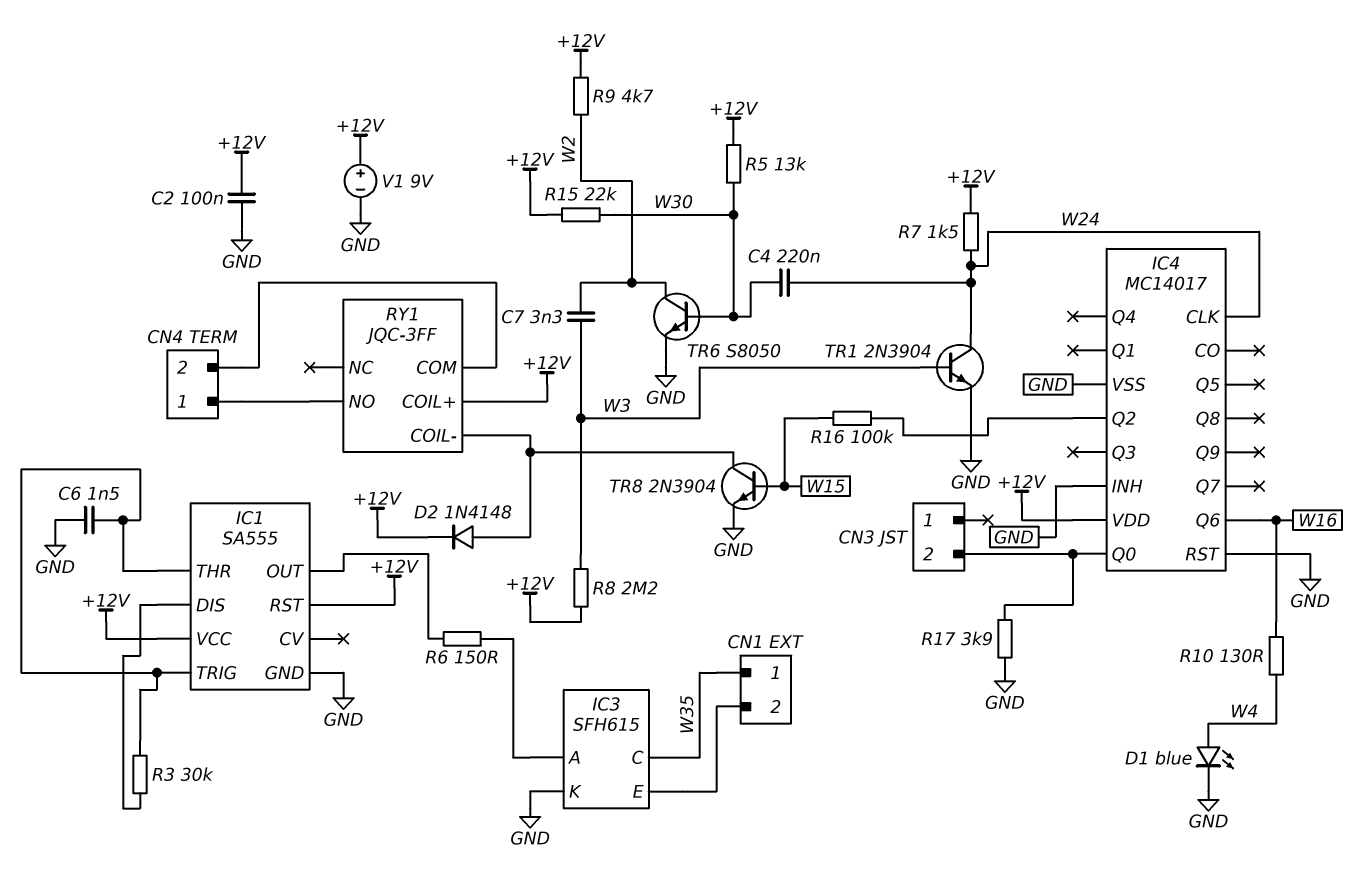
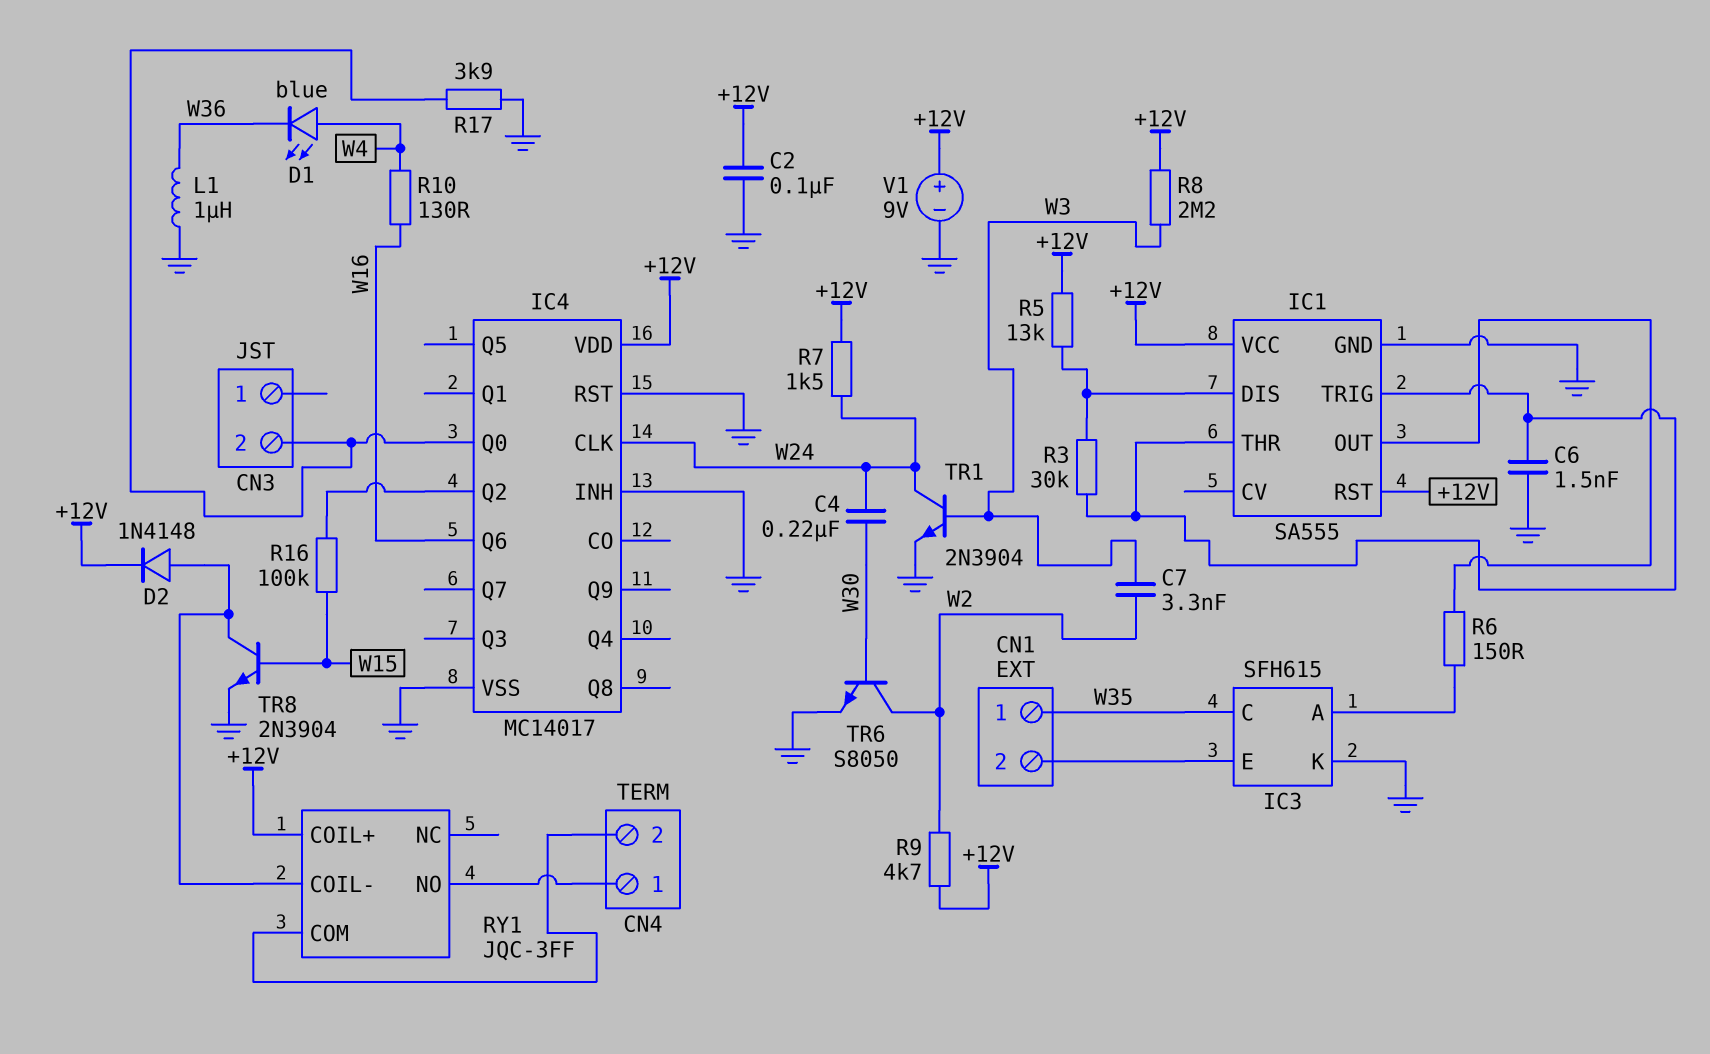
D1: LED blue (A W4, K GND) -> LED blue (A W4, K W36)
L1: none -> 1uH (GND, W36)
R5: 13k (+12V, W30) -> 13k (+12V, IC1/DIS)
R15: 22k (+12V, W30) -> none

